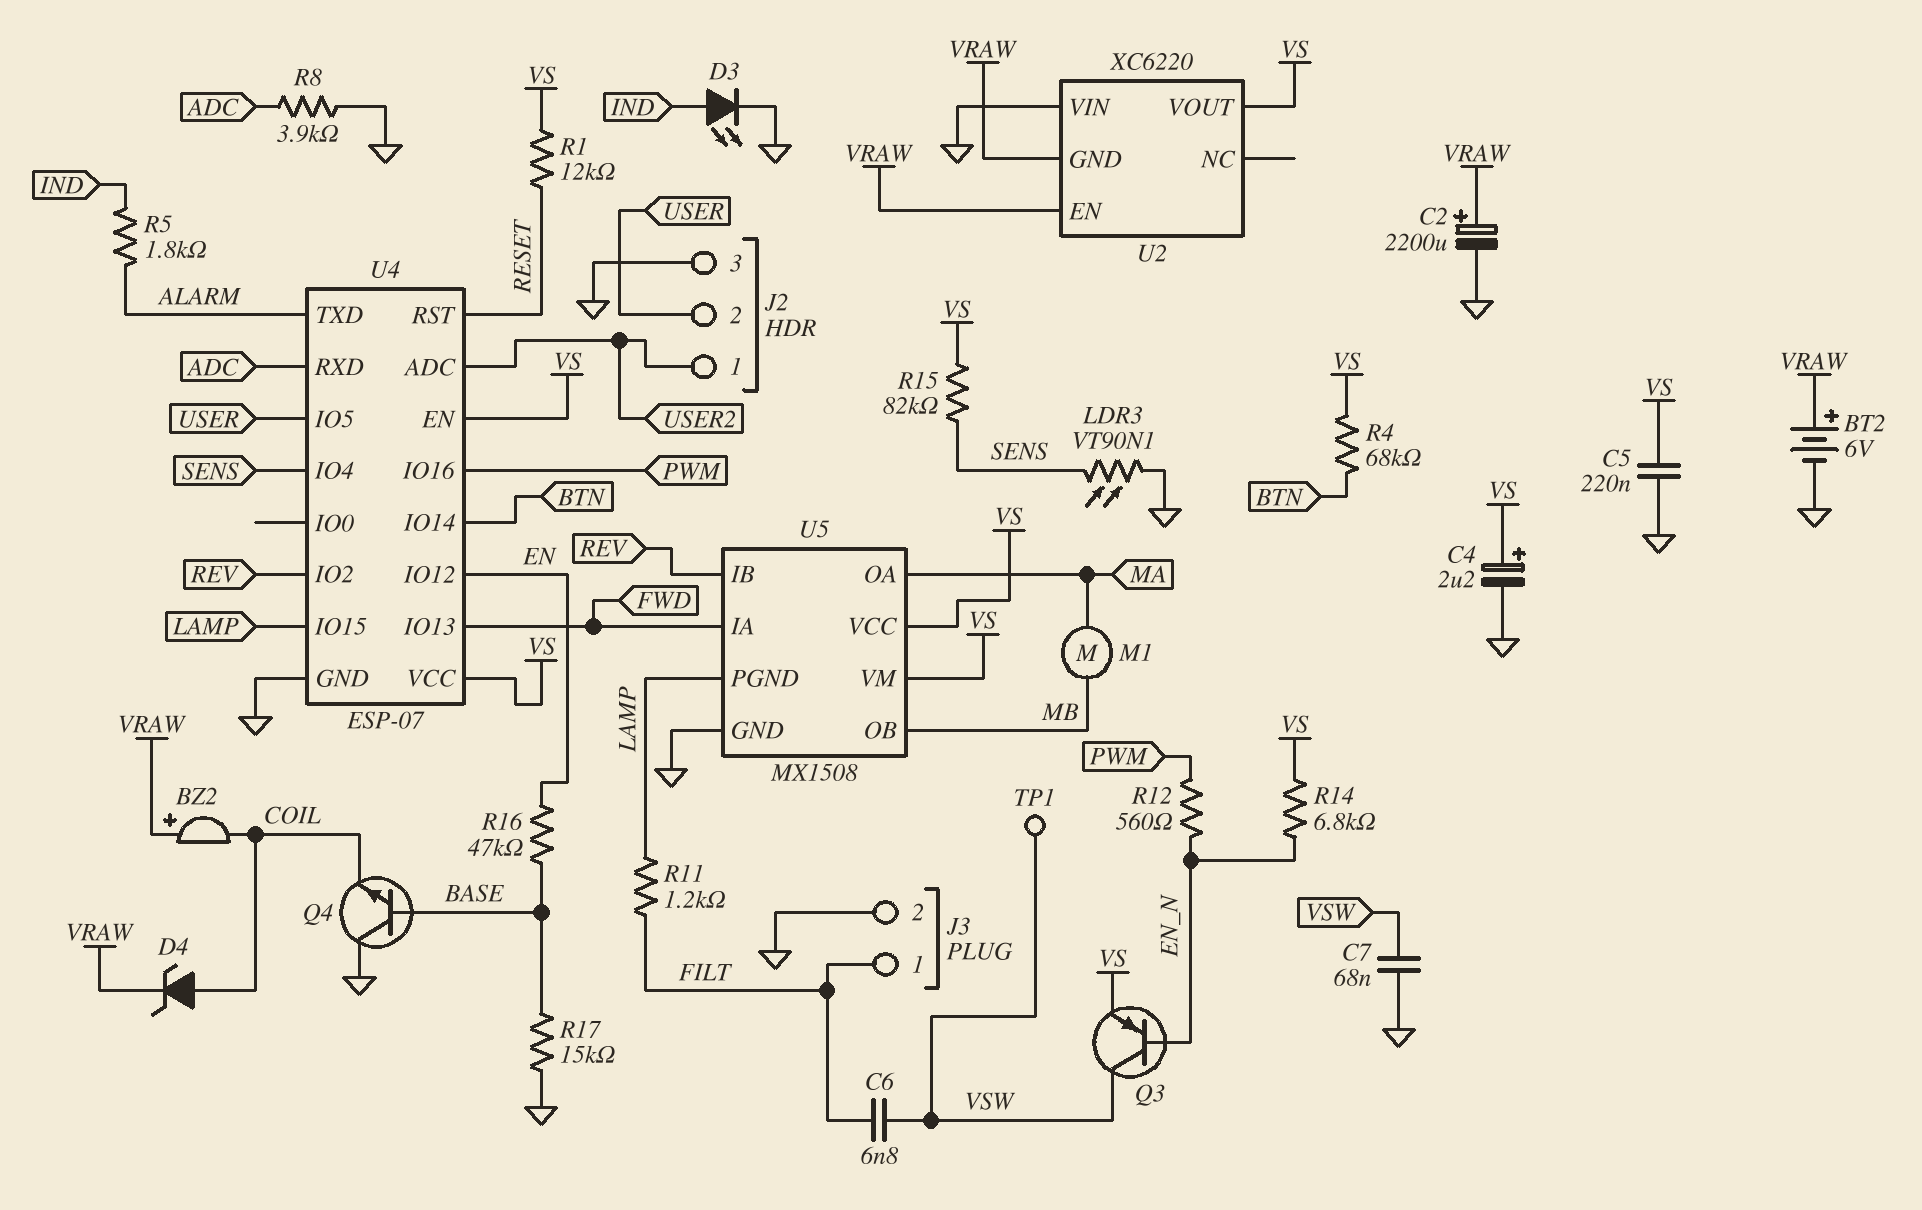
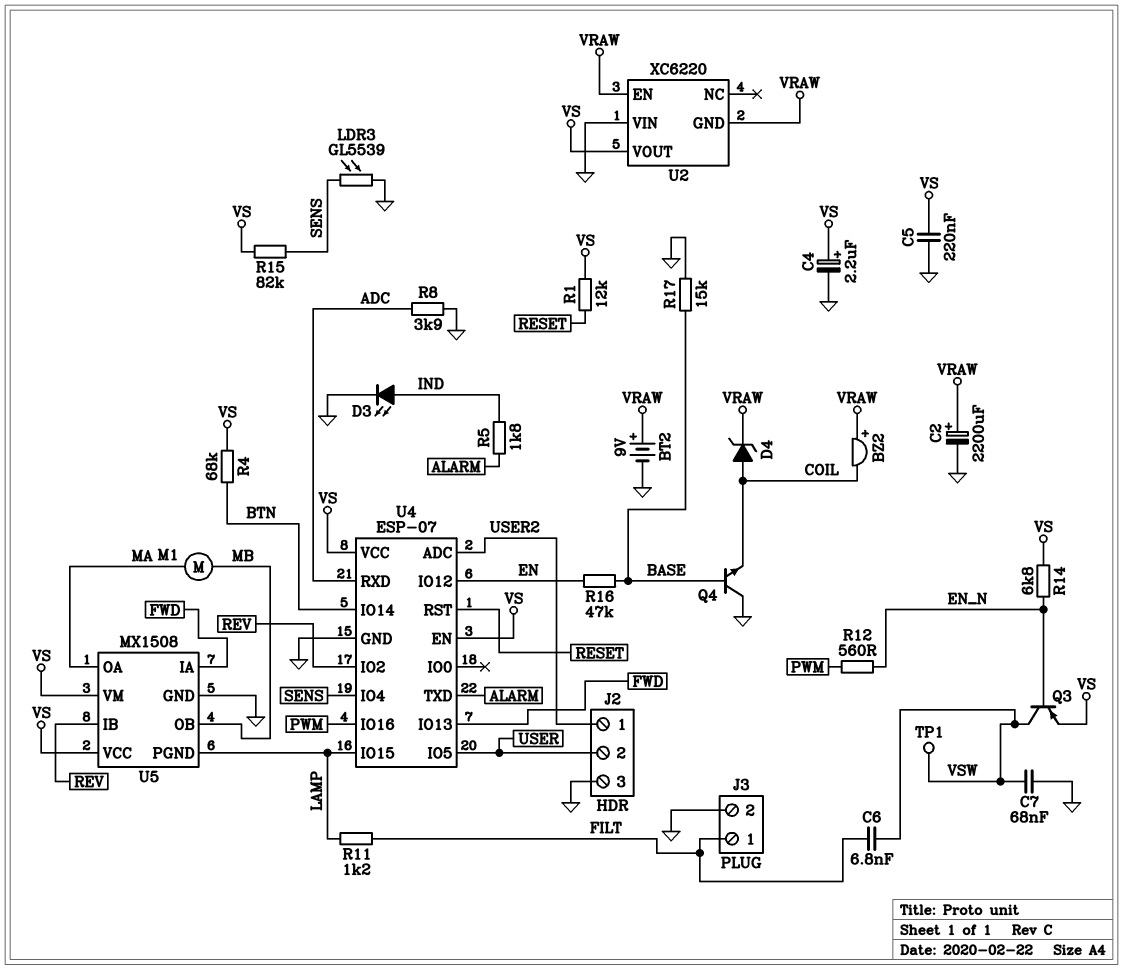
BT2: 6V (plus VRAW, minus GND) -> 9V (plus VRAW, minus GND)
LDR3: VT90N1 (GND, SENS) -> GL5539 (GND, SENS)

